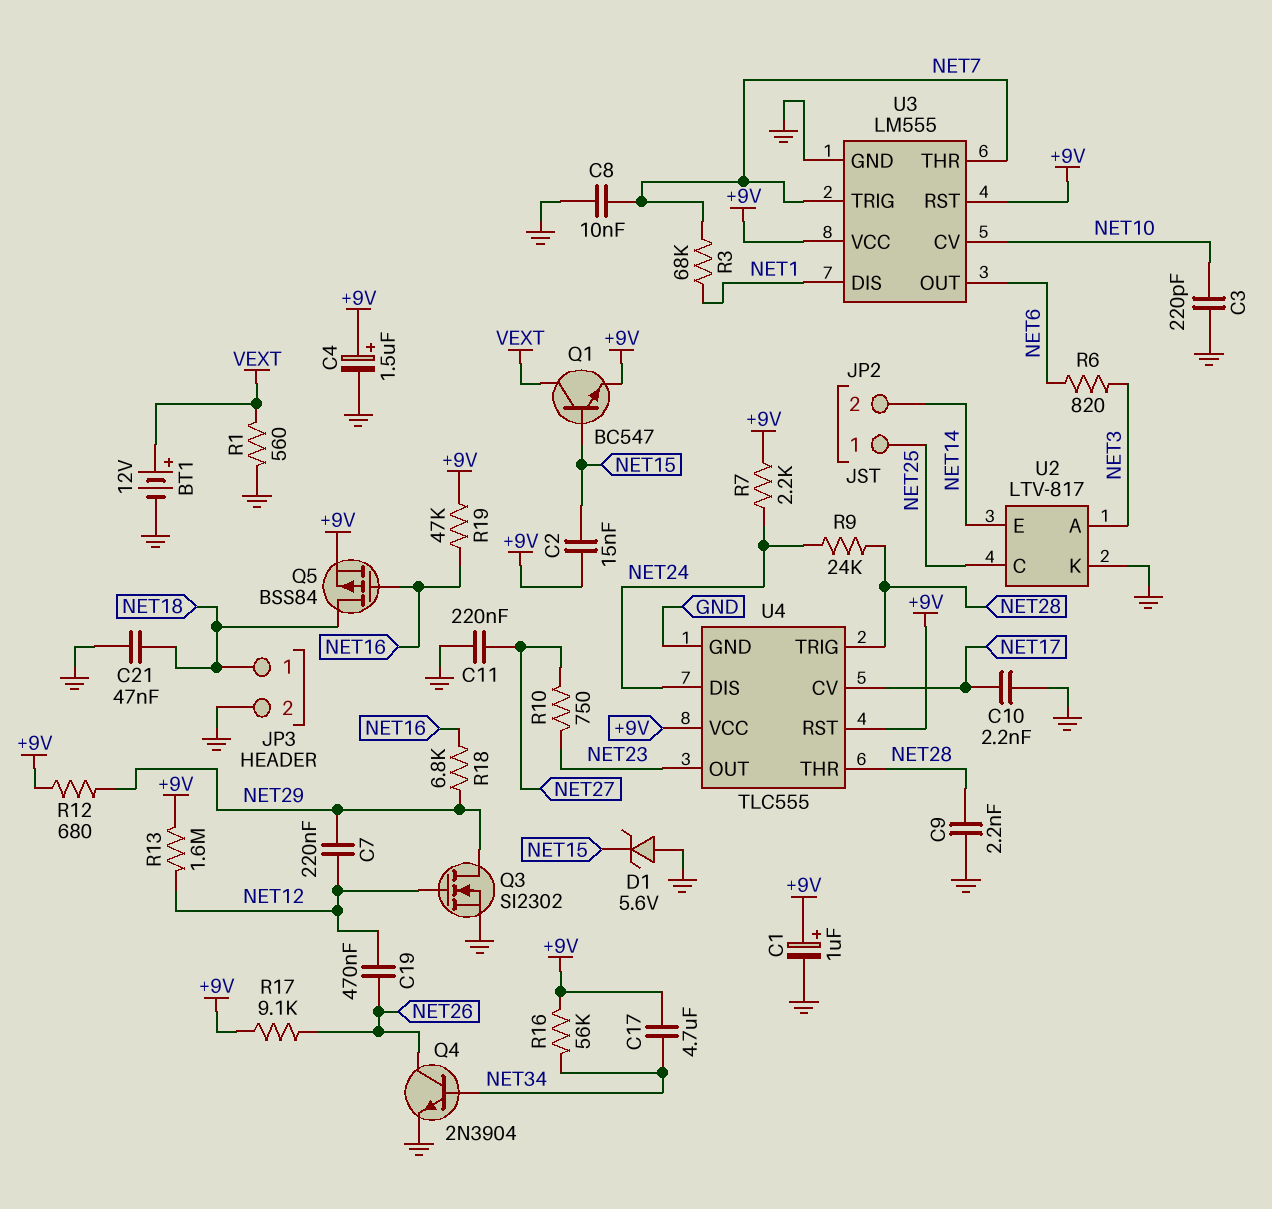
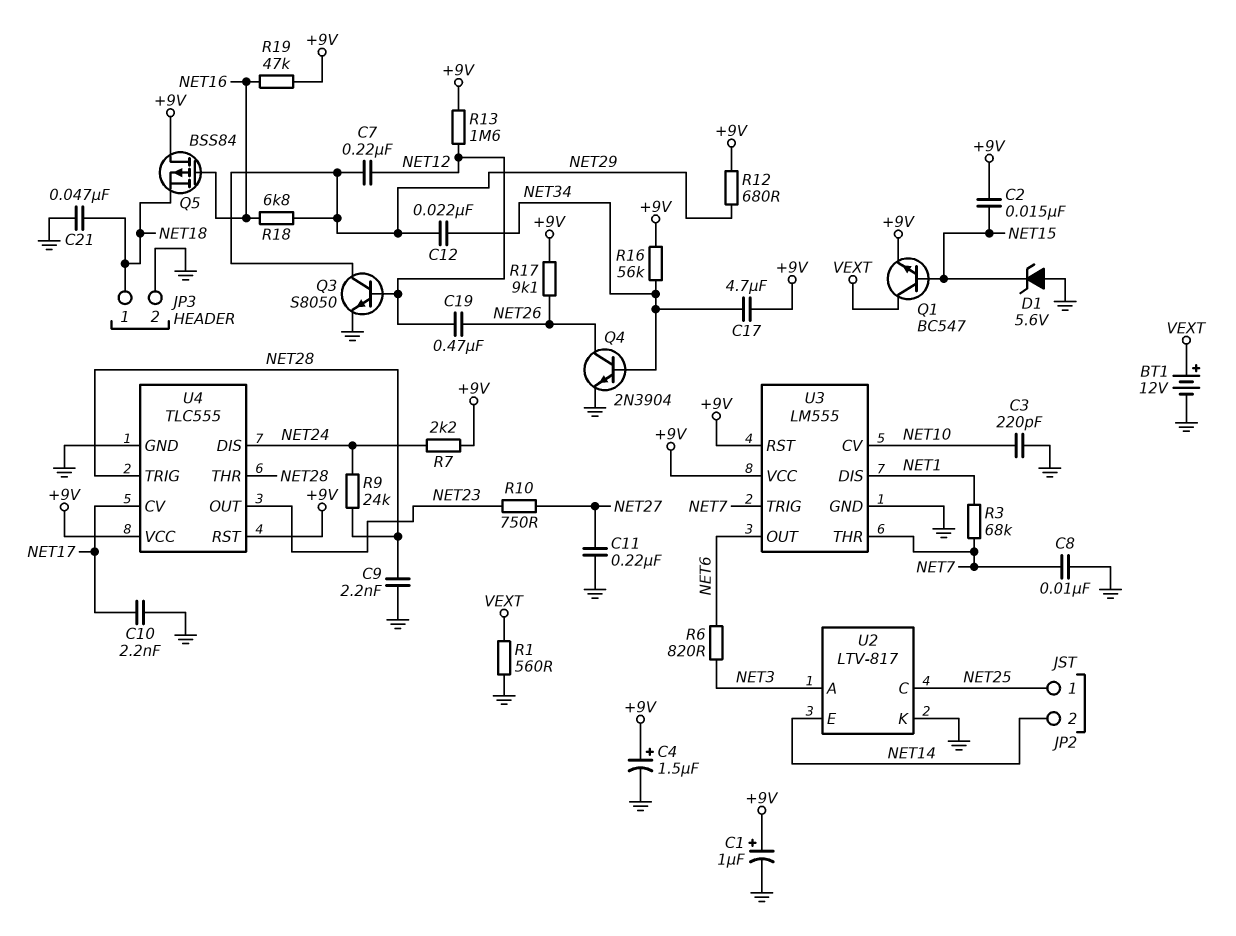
C12: none -> 22nF (NET29, NET34)
Q3: NMOS SI2302 (G NET12, D NET29, S GND) -> NPN S8050 (B NET12, C NET29, E GND)
Q5: PMOS BSS84 (G NET16, D NET18, S +9V) -> PMOS BSS84 (G NET16, D +9V, S NET18)

